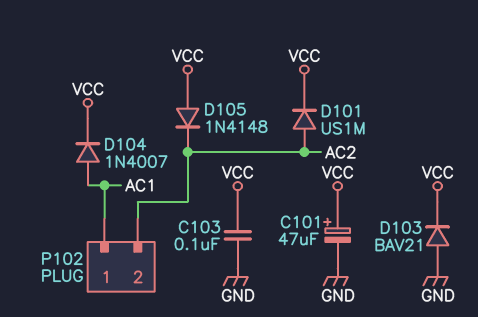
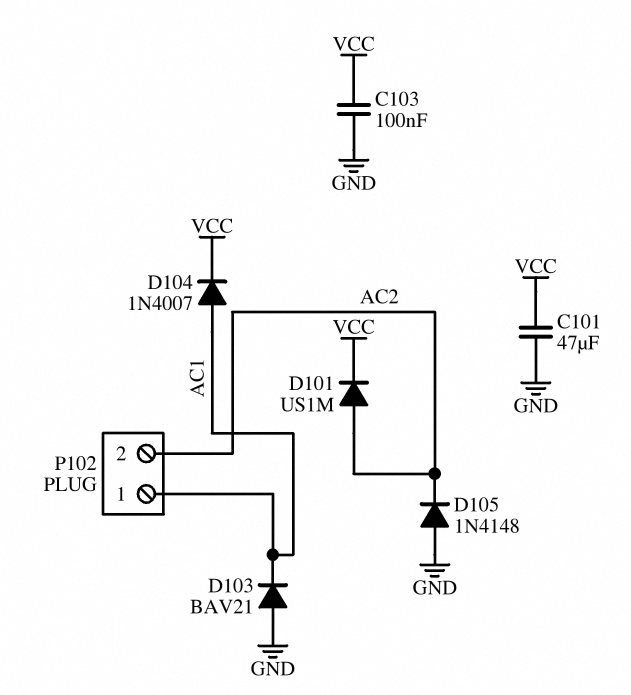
C101: 47uF (plus VCC, minus GND) -> 47uF (GND, VCC)
D103: diode BAV21 (A GND, K VCC) -> diode BAV21 (A GND, K AC1)
D105: diode 1N4148 (A VCC, K AC2) -> diode 1N4148 (A GND, K AC2)

